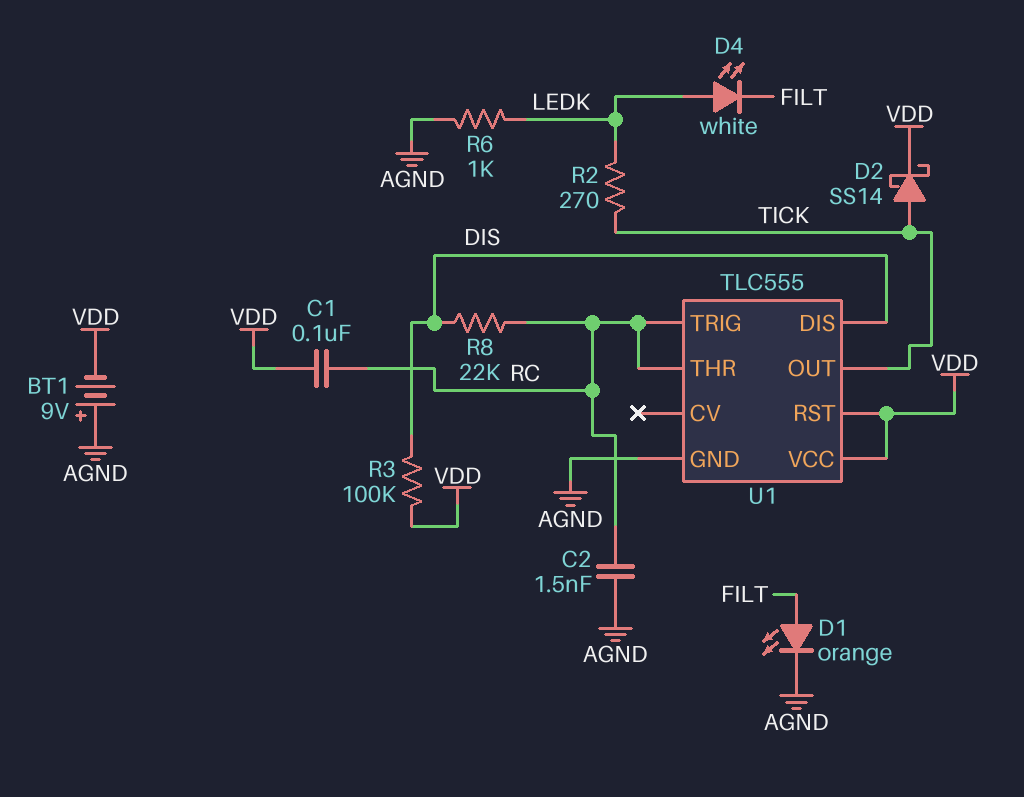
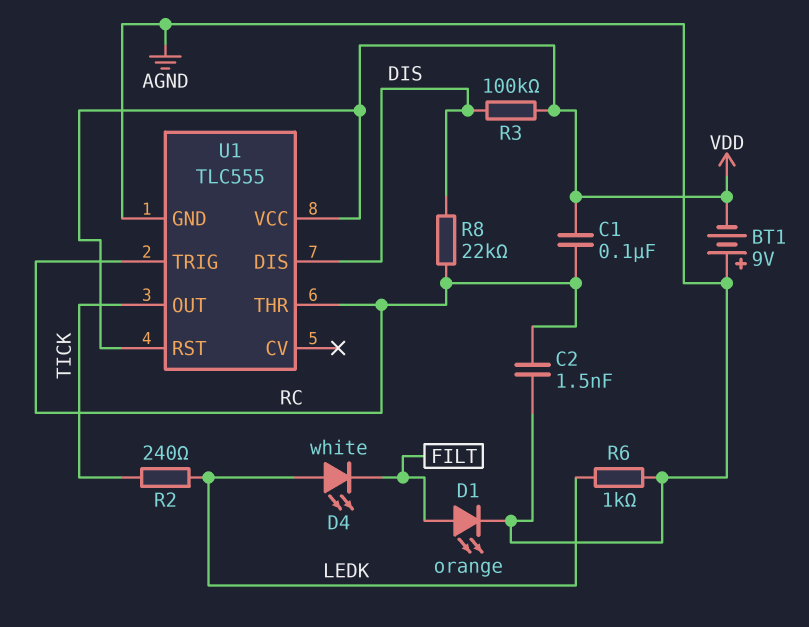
D2: schottky SS14 (A TICK, K VDD) -> none
R2: 270 (LEDK, TICK) -> 240 (LEDK, TICK)

